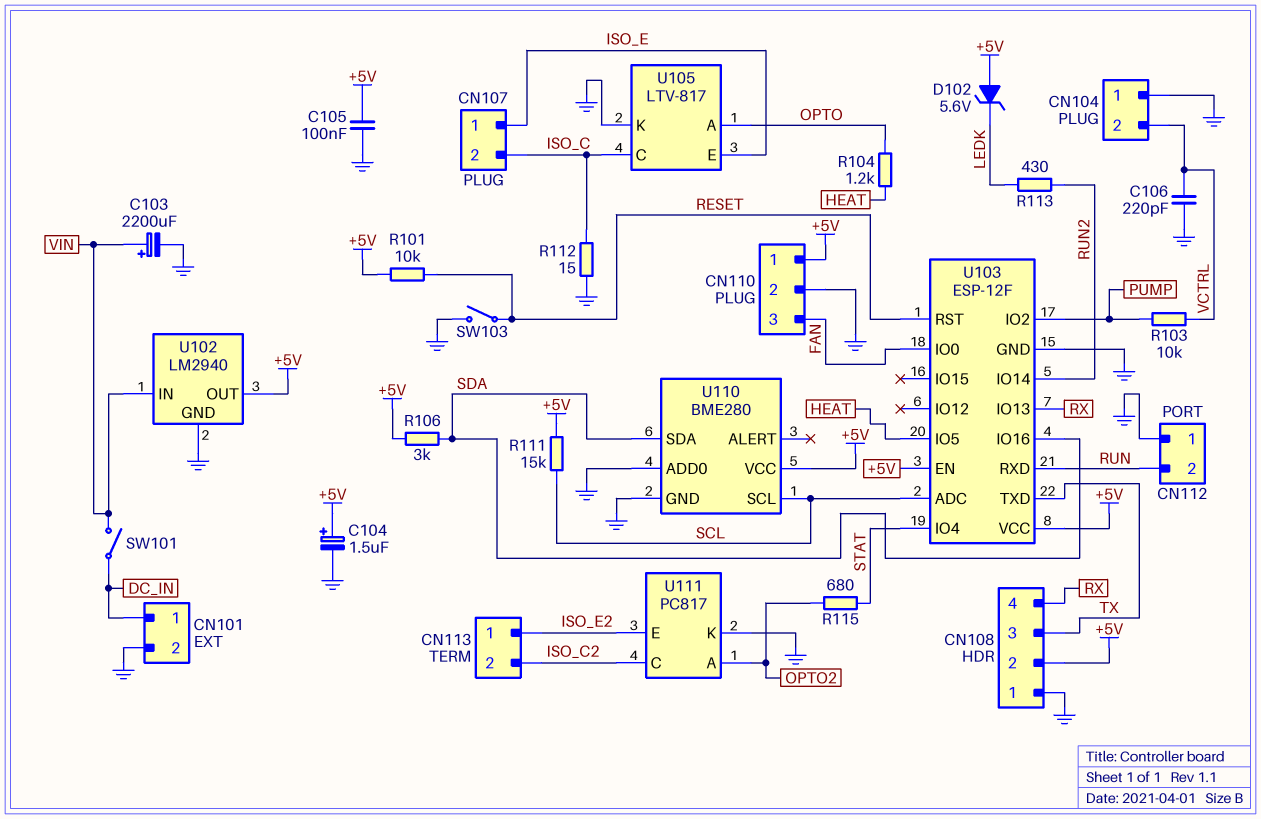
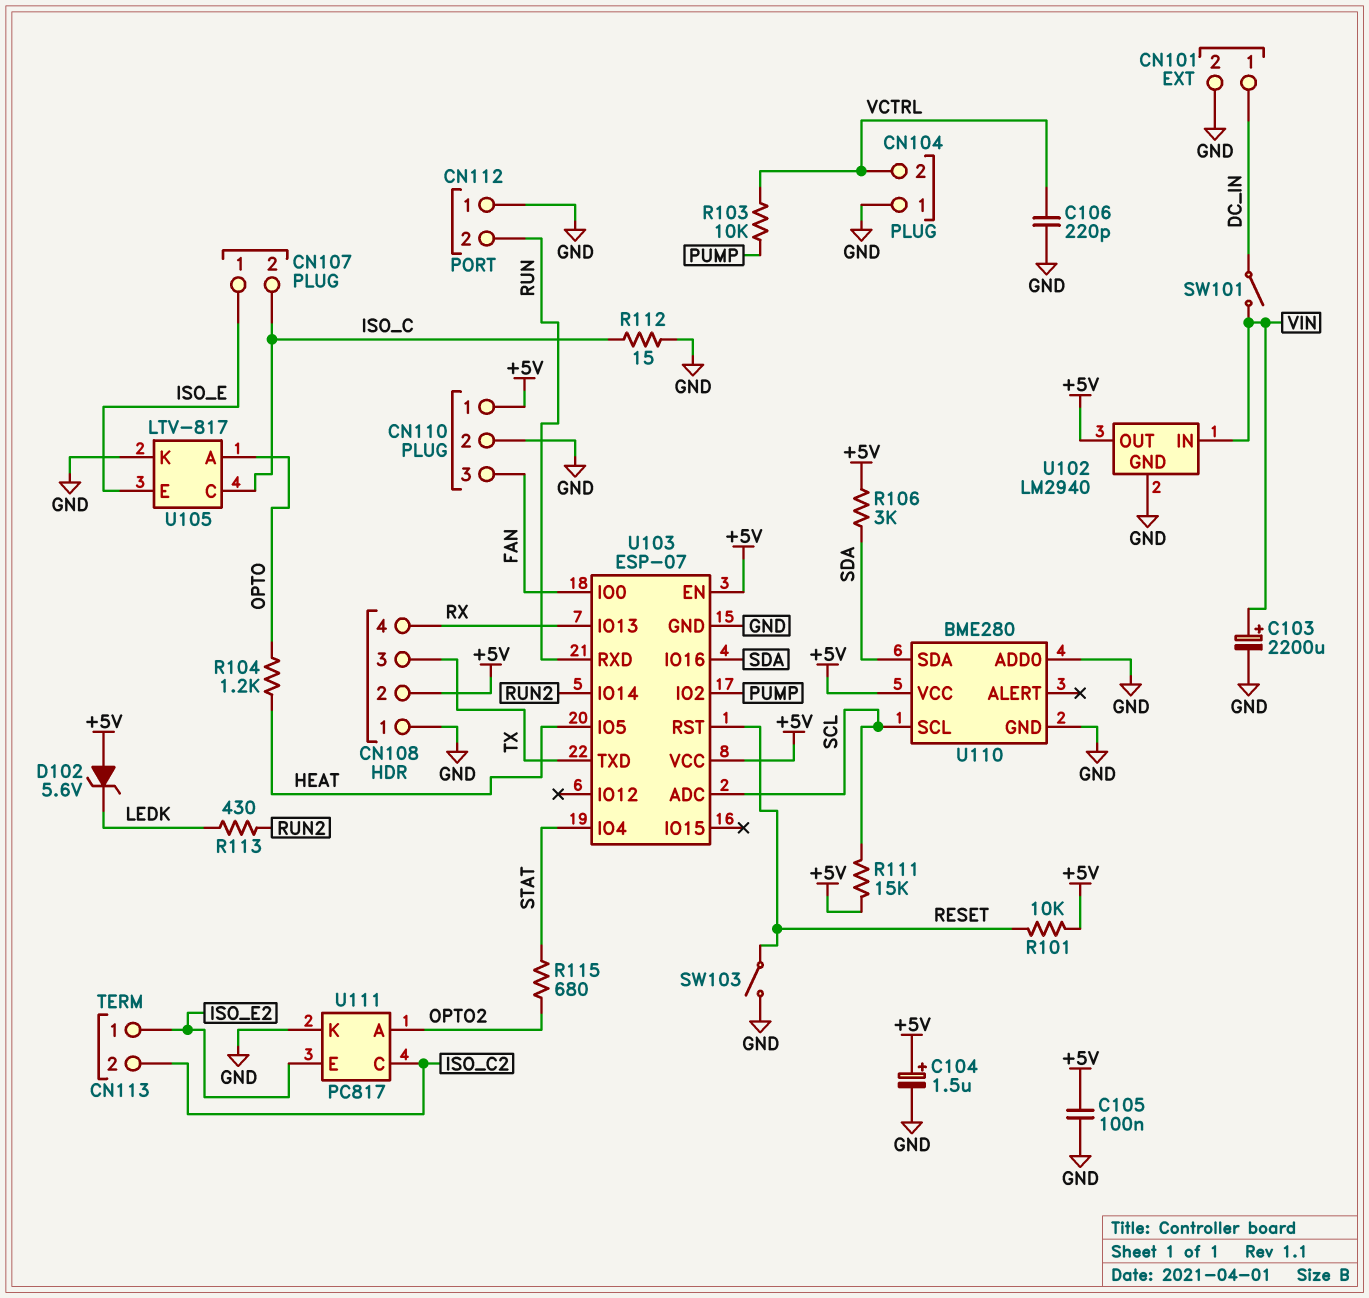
U103: ESP-12F -> ESP-07

